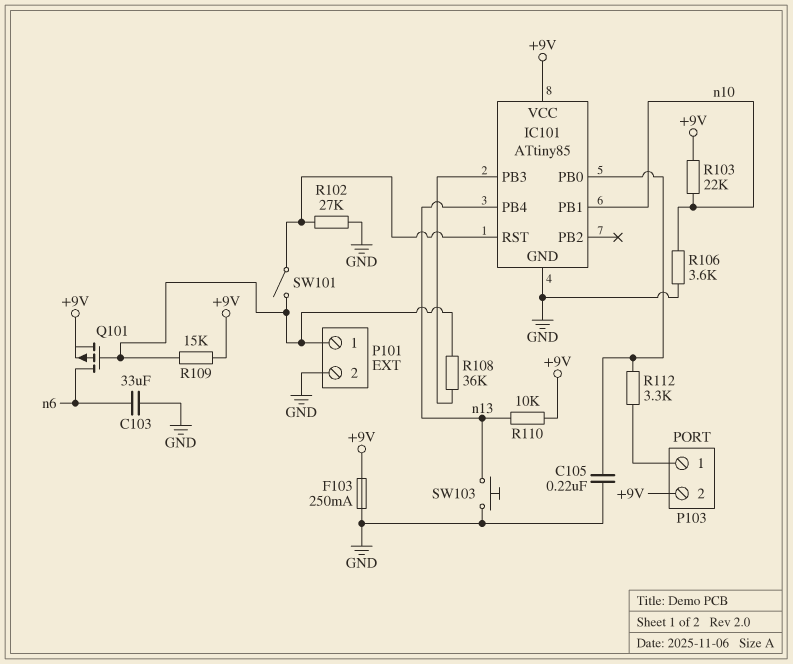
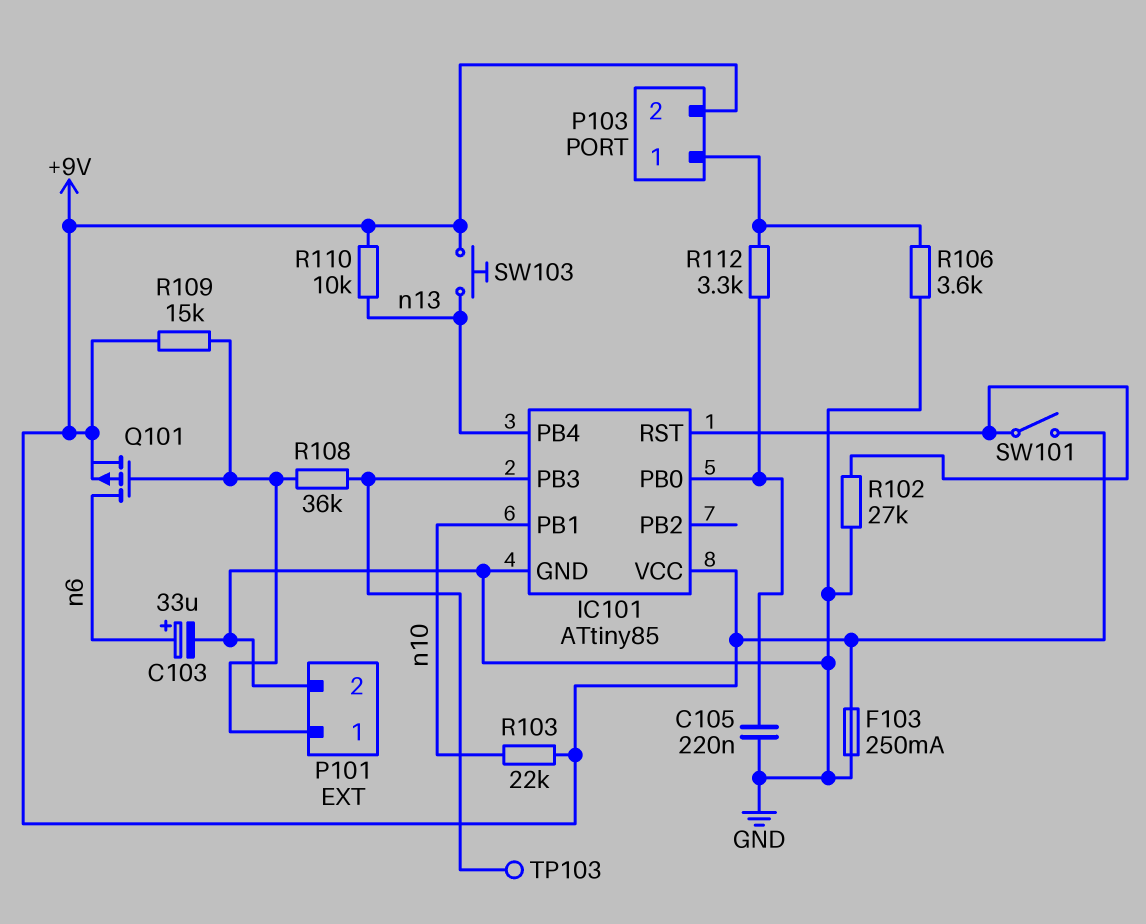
C103: 33uF (GND, n6) -> 33uF (plus n6, minus GND)
R106: 3.6k (GND, n10) -> 3.6k (GND, P103/1)
SW101: switch (IC101/RST, P101/1) -> switch (+9V, IC101/RST)
SW103: button (GND, n13) -> button (+9V, n13)
TP103: none -> test point (IC101/PB3)

